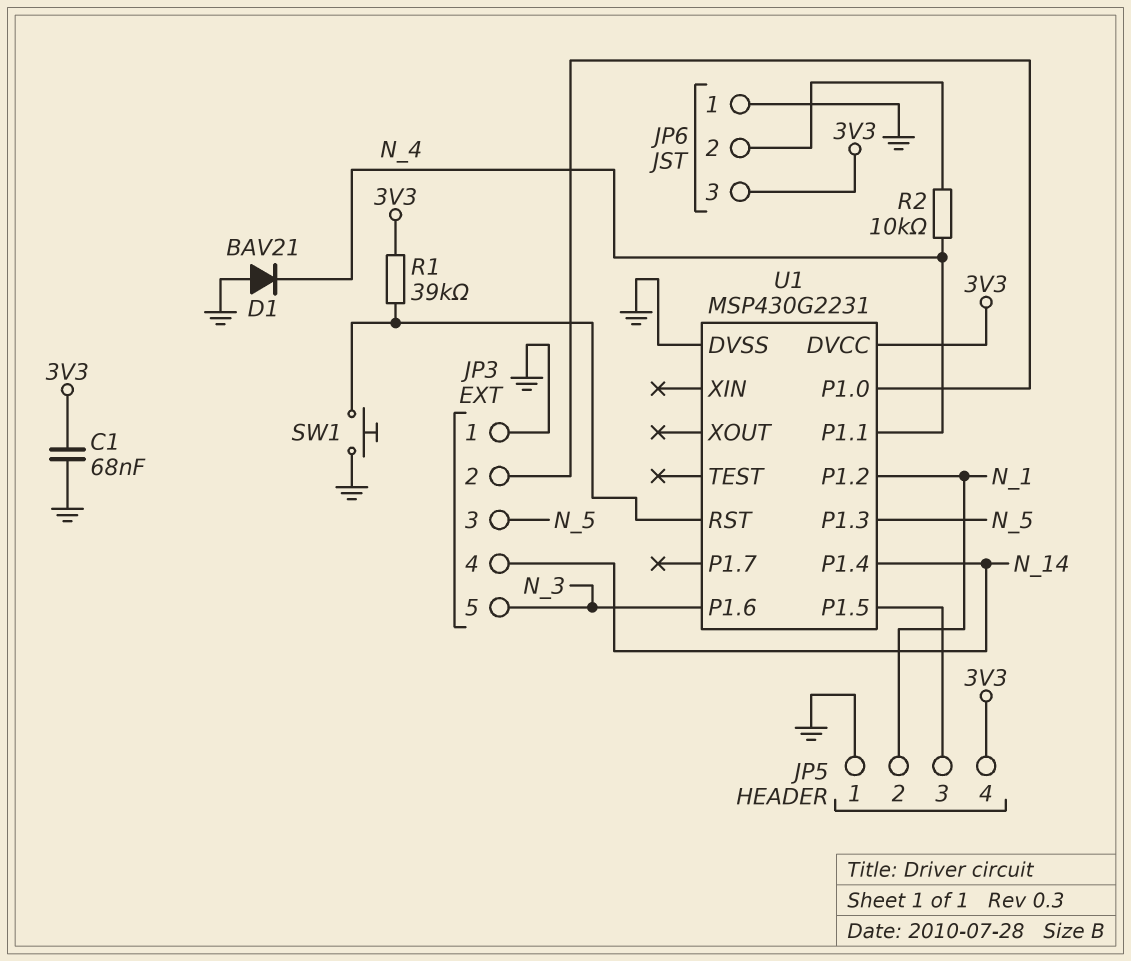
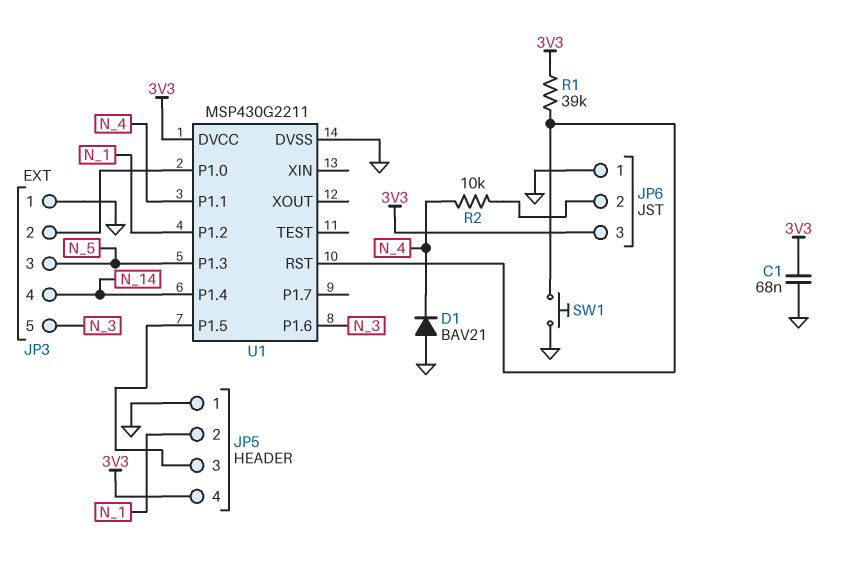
U1: MSP430G2231 -> MSP430G2211

